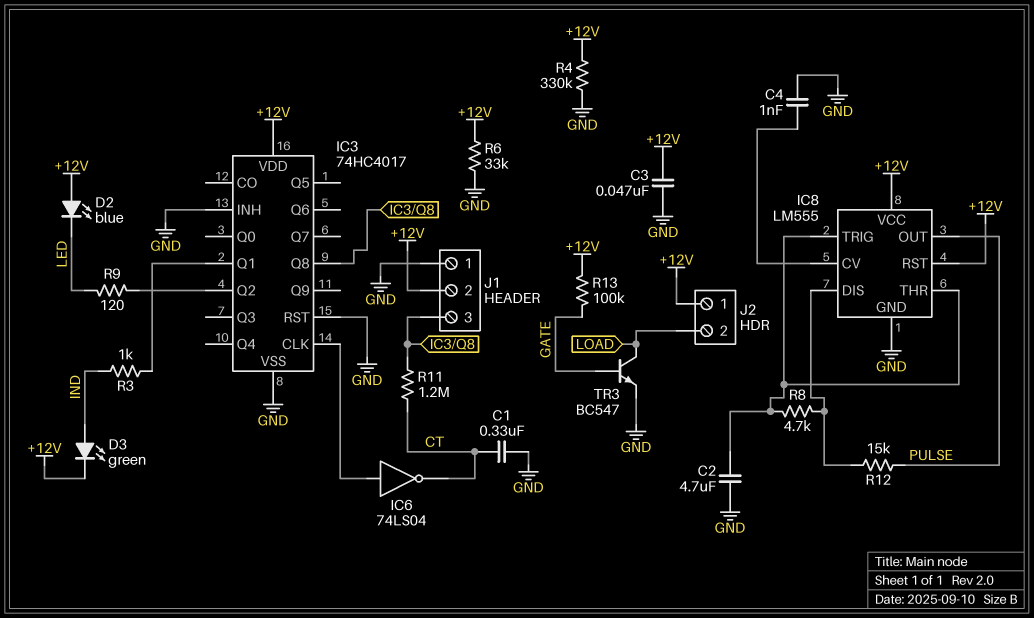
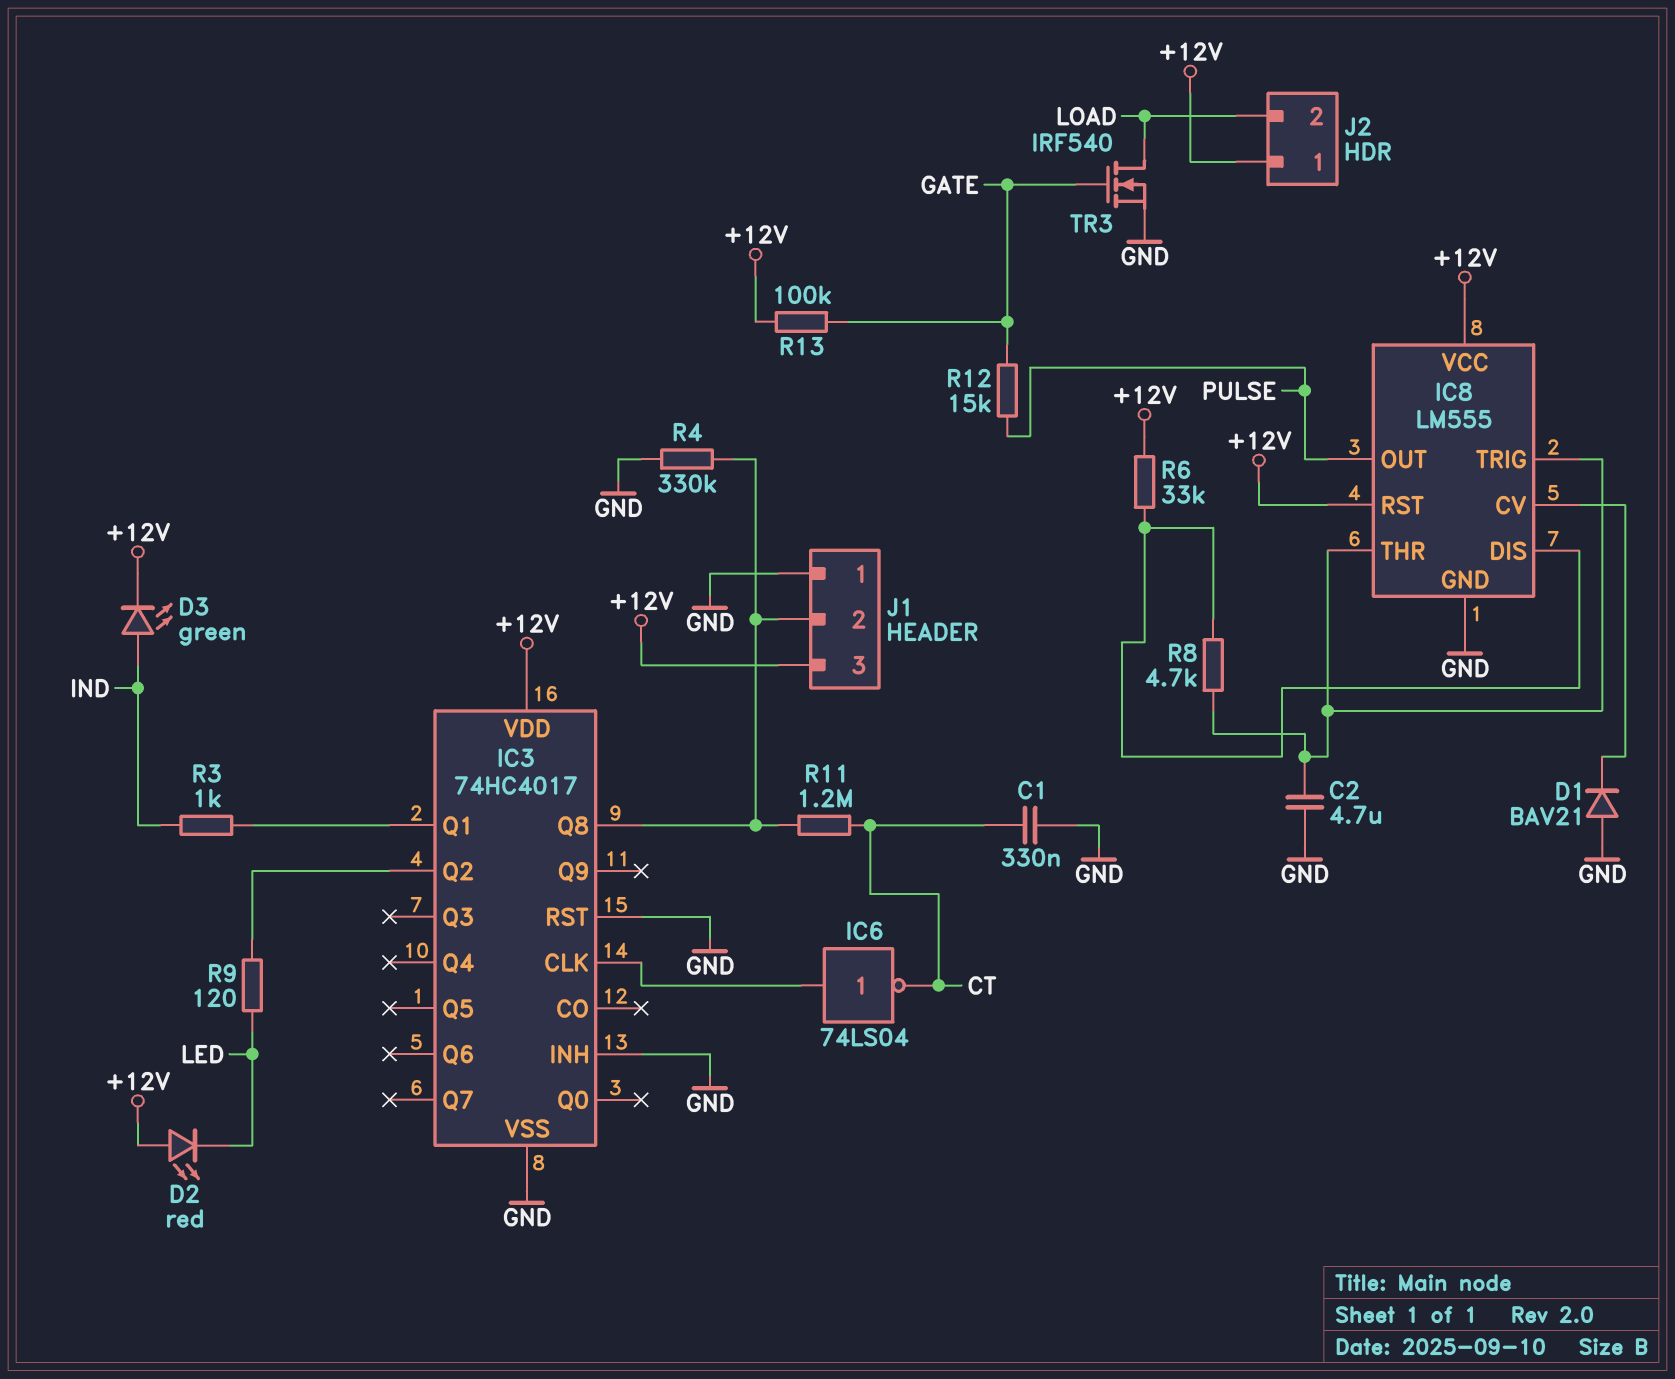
C3: 47nF (+12V, GND) -> none
C4: 1nF (GND, IC8/CV) -> none
D1: none -> diode BAV21 (A GND, K IC8/CV)
D2: LED blue (A +12V, K LED) -> LED red (A +12V, K LED)
J1 pin 2: +12V -> IC3/Q8
J1 pin 3: IC3/Q8 -> +12V
R4: 330k (+12V, GND) -> 330k (GND, IC3/Q8)
R6: 33k (+12V, GND) -> 33k (+12V, IC8/DIS)
R12: 15k (IC8/DIS, PULSE) -> 15k (GATE, PULSE)
TR3: NPN BC547 (B GATE, C LOAD, E GND) -> NMOS IRF540 (G GATE, D LOAD, S GND)

